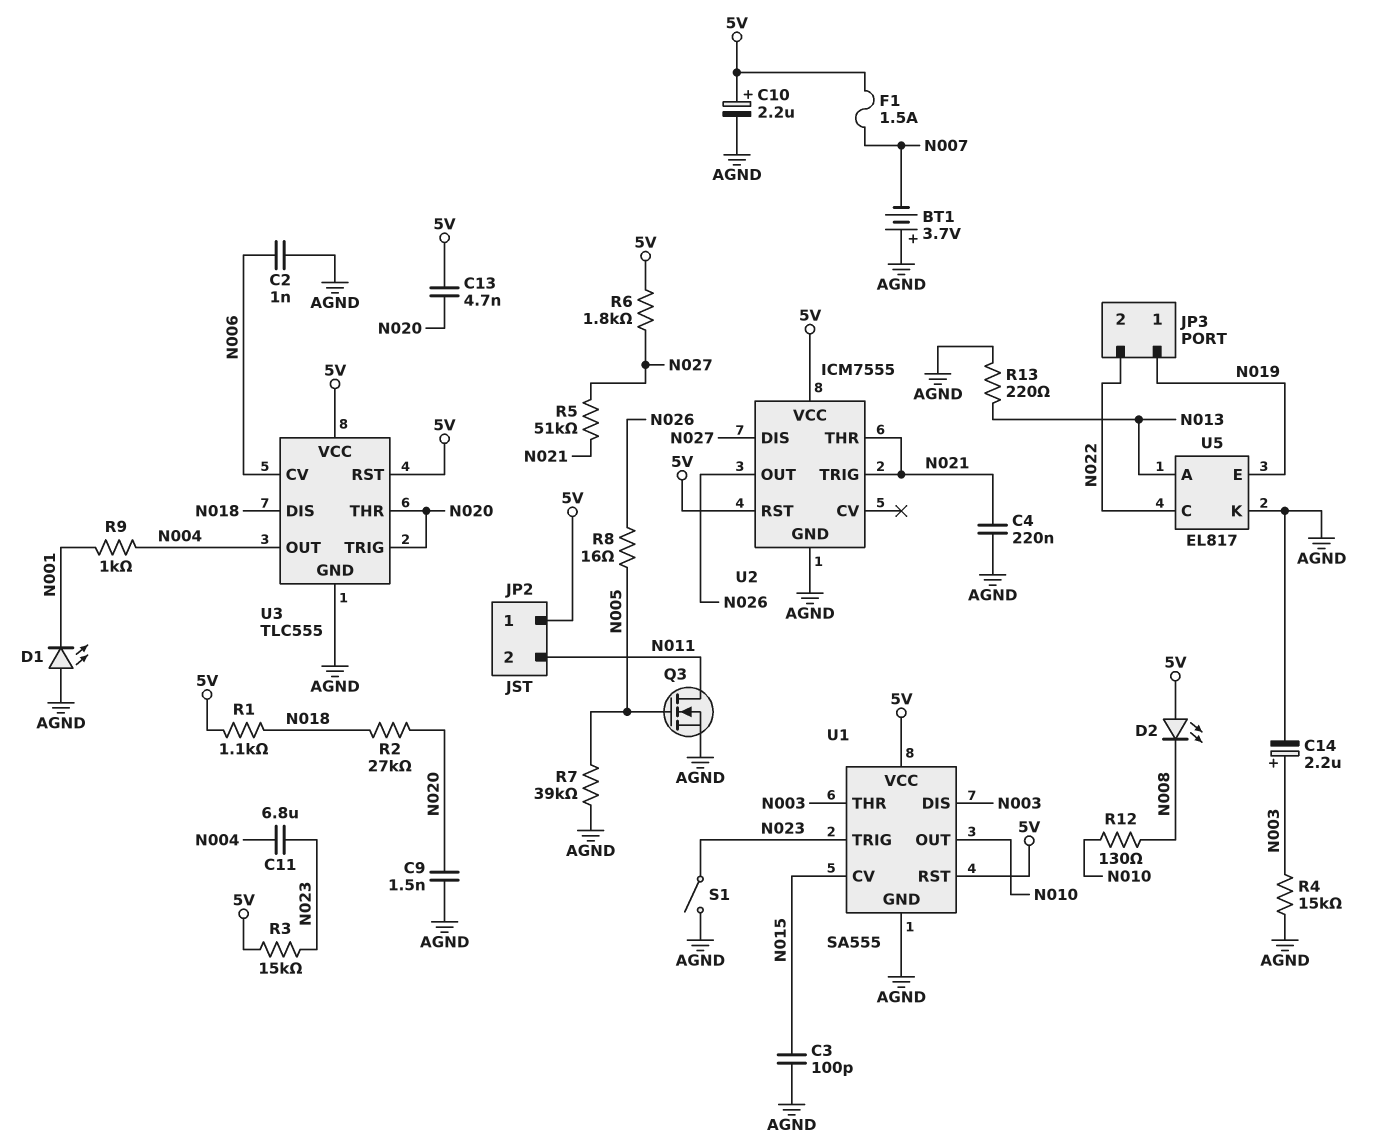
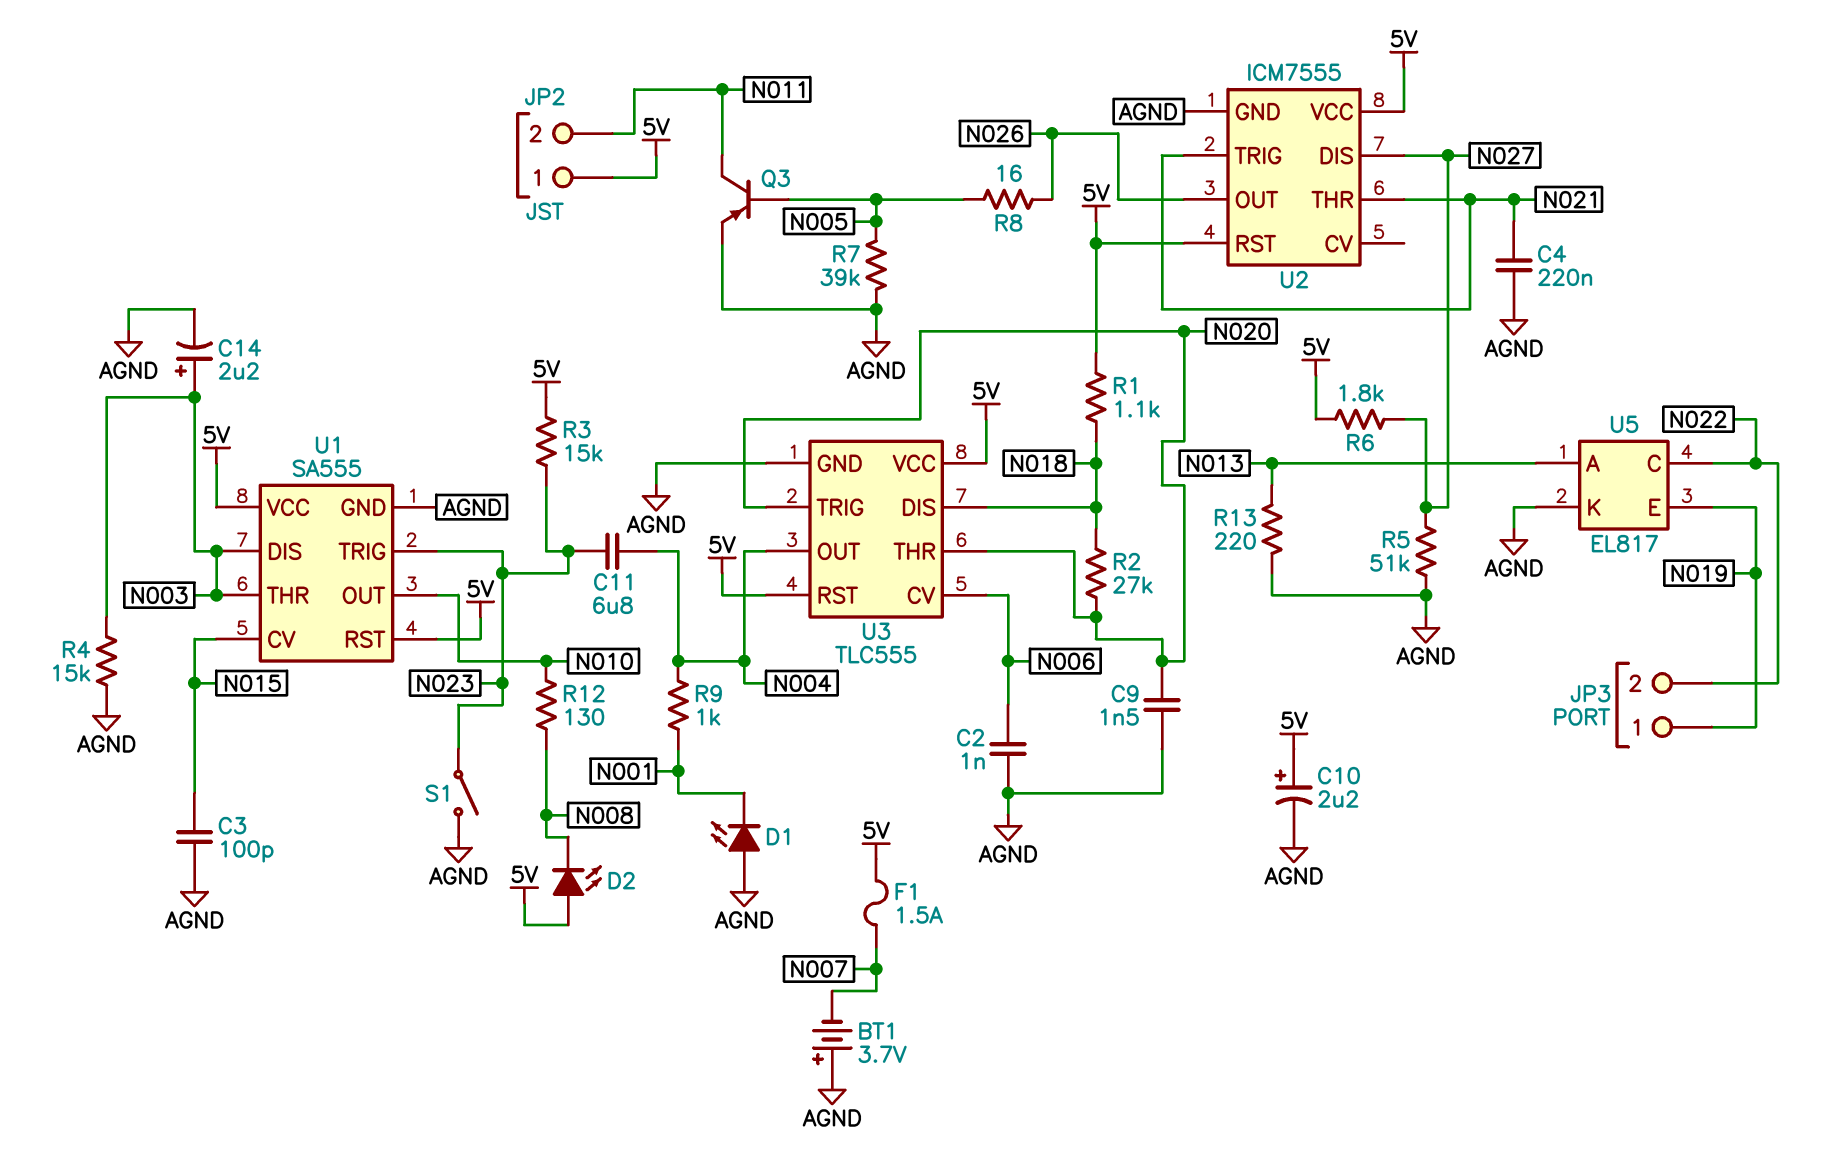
C13: 4.7nF (5V, N020) -> none
Q3: NMOS (G N005, D N011, S AGND) -> PNP (B N005, C N011, E AGND)
R5: 51k (N021, N027) -> 51k (AGND, N027)

